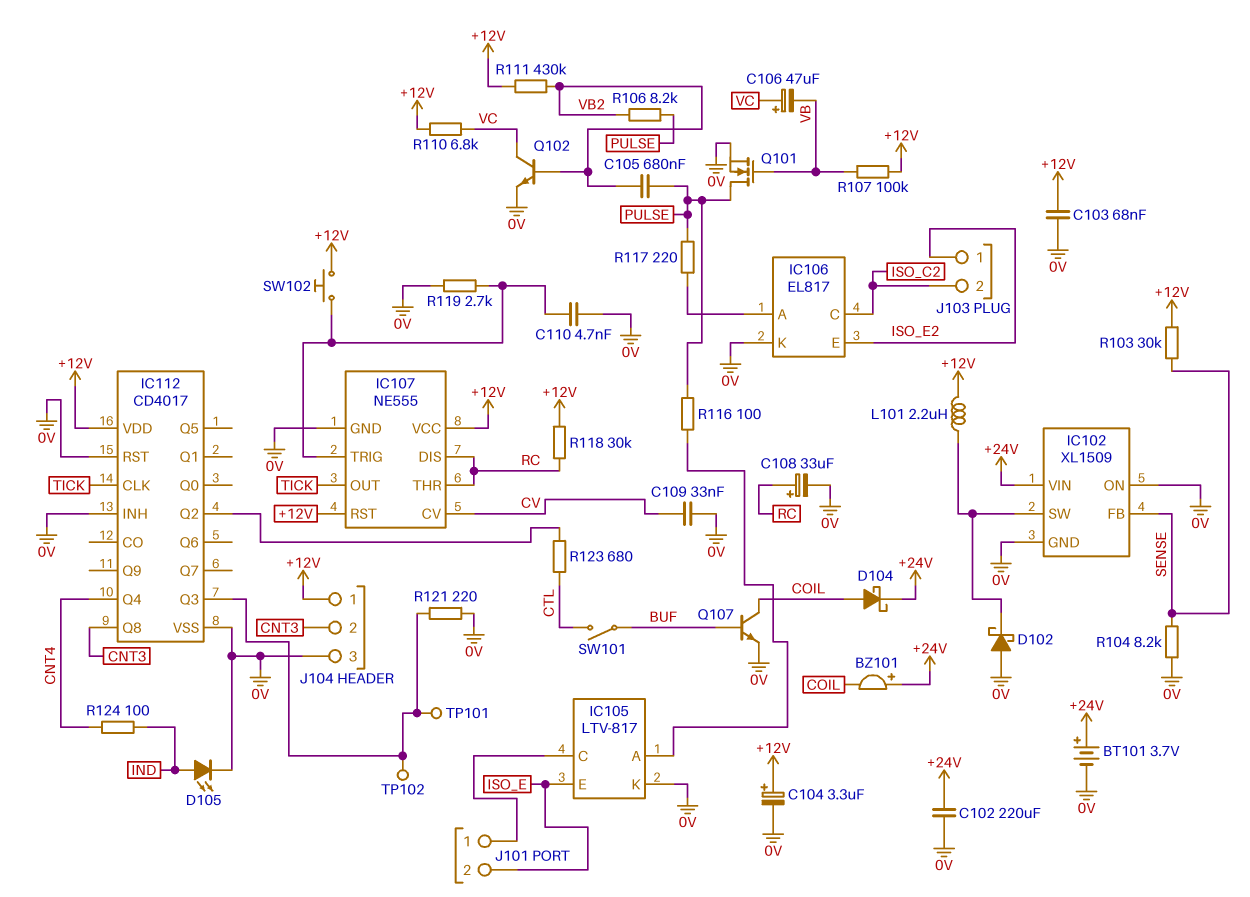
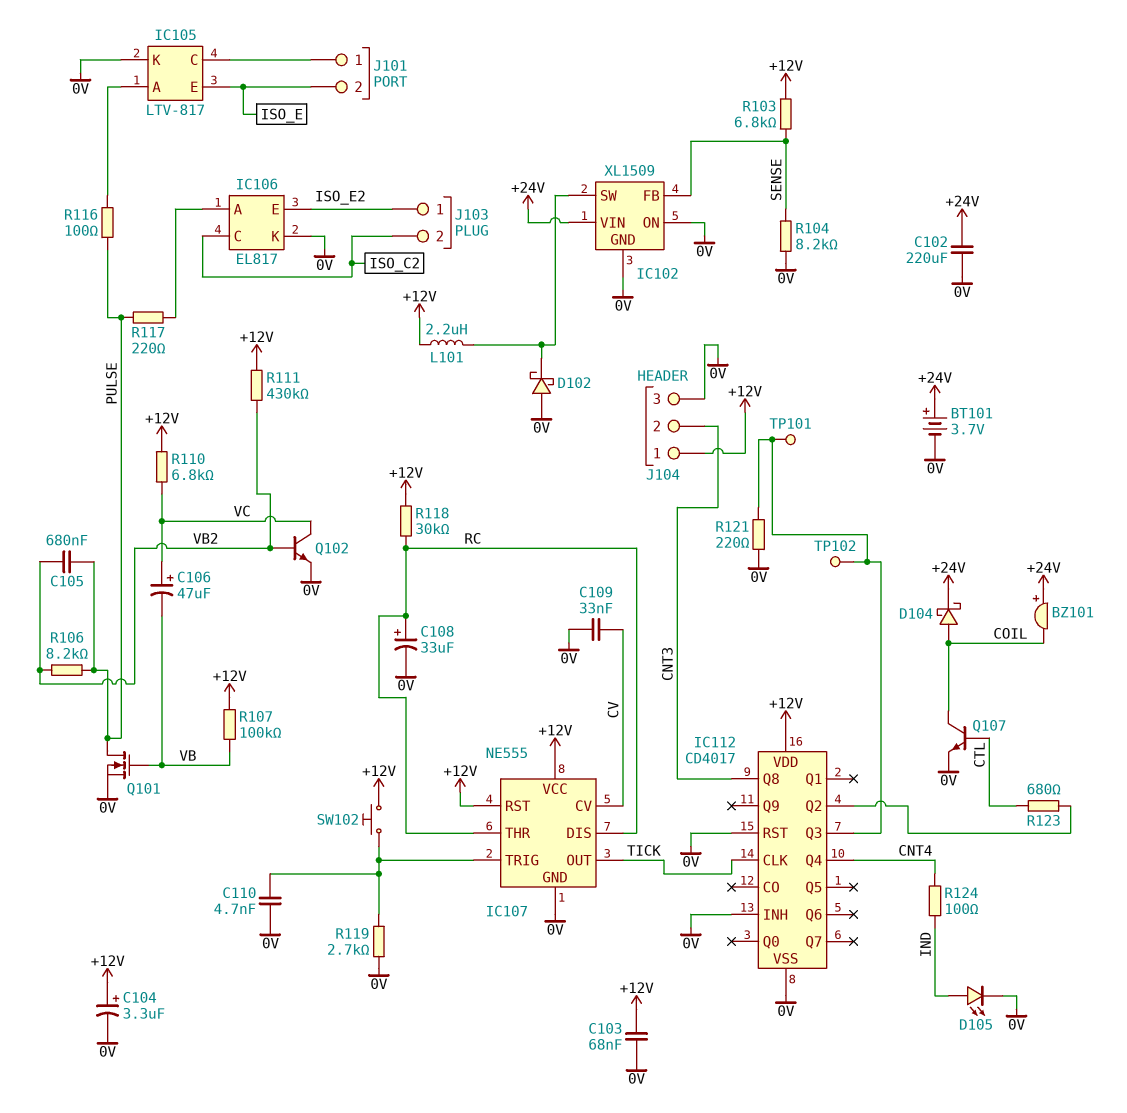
Q107: NPN (B BUF, C COIL, E 0V) -> NPN (B CTL, C COIL, E 0V)
R103: 30k (+12V, SENSE) -> 6.8k (+12V, SENSE)
SW101: switch (BUF, CTL) -> none

